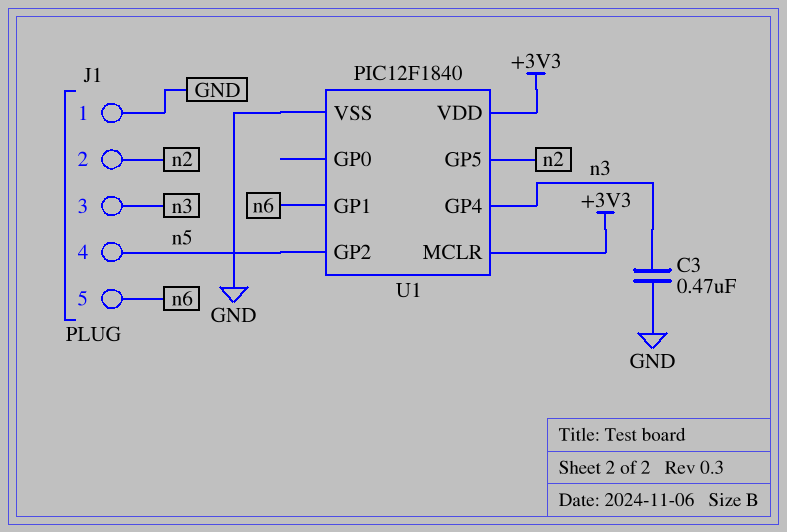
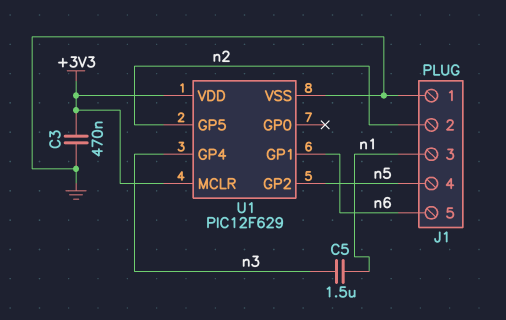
C3: 470nF (GND, n3) -> 470nF (+3V3, GND)
C5: none -> 1.5uF (n1, n3)
J1 pin 3: n3 -> n1
U1: PIC12F1840 -> PIC12F629

